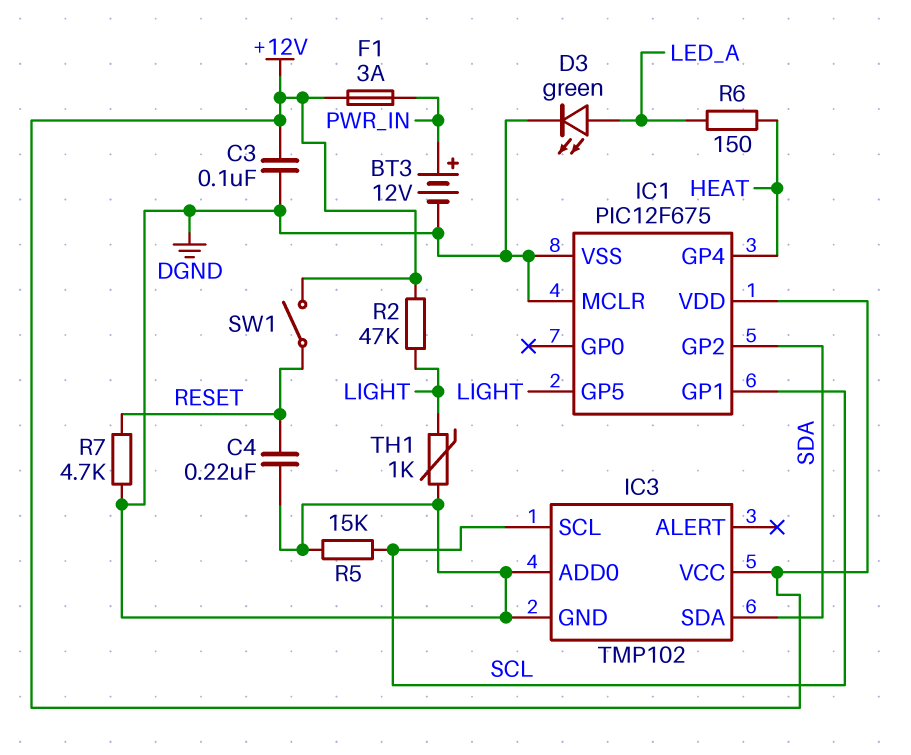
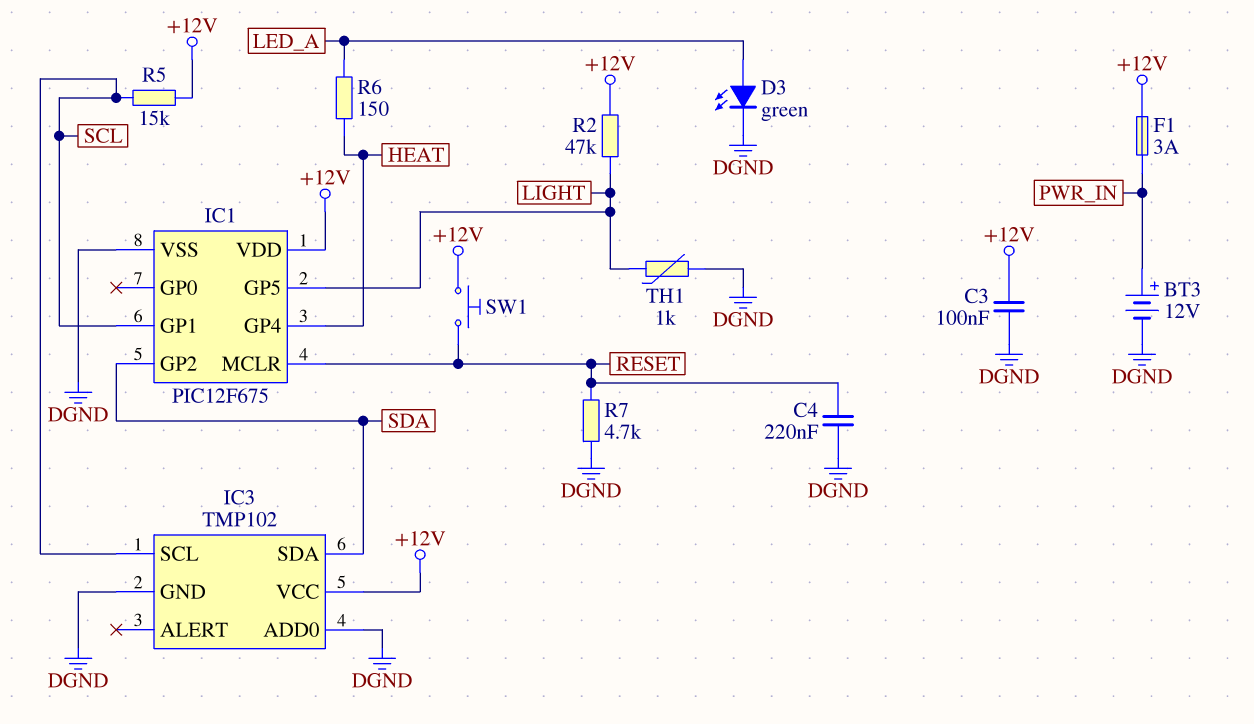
IC1 pin MCLR: DGND -> RESET
R5: 15k (DGND, SCL) -> 15k (+12V, SCL)
SW1: switch (+12V, RESET) -> button (+12V, RESET)

